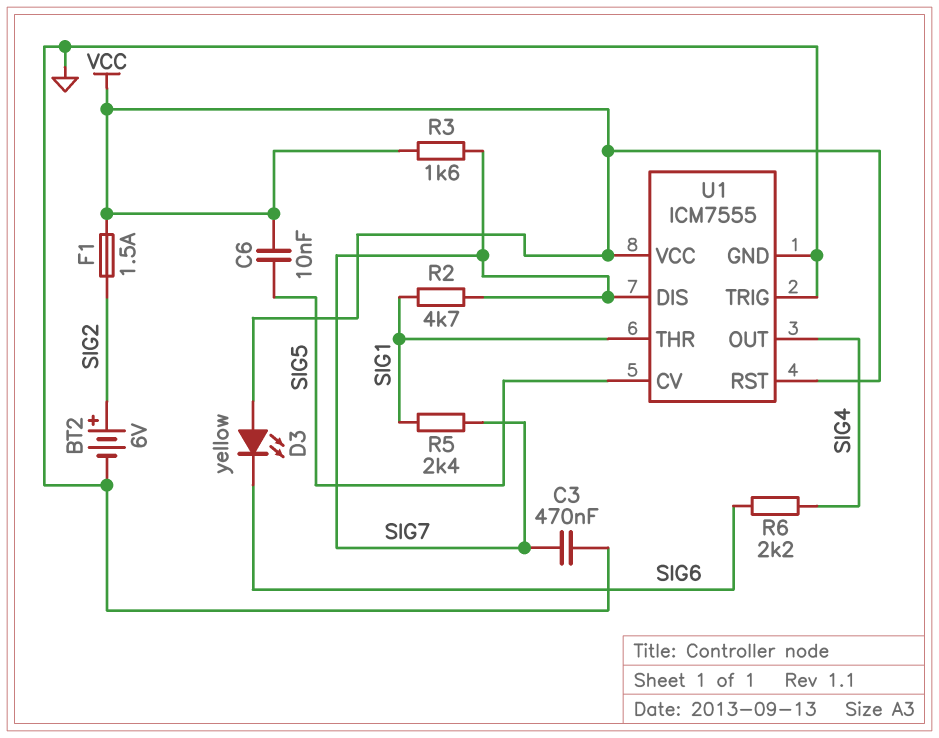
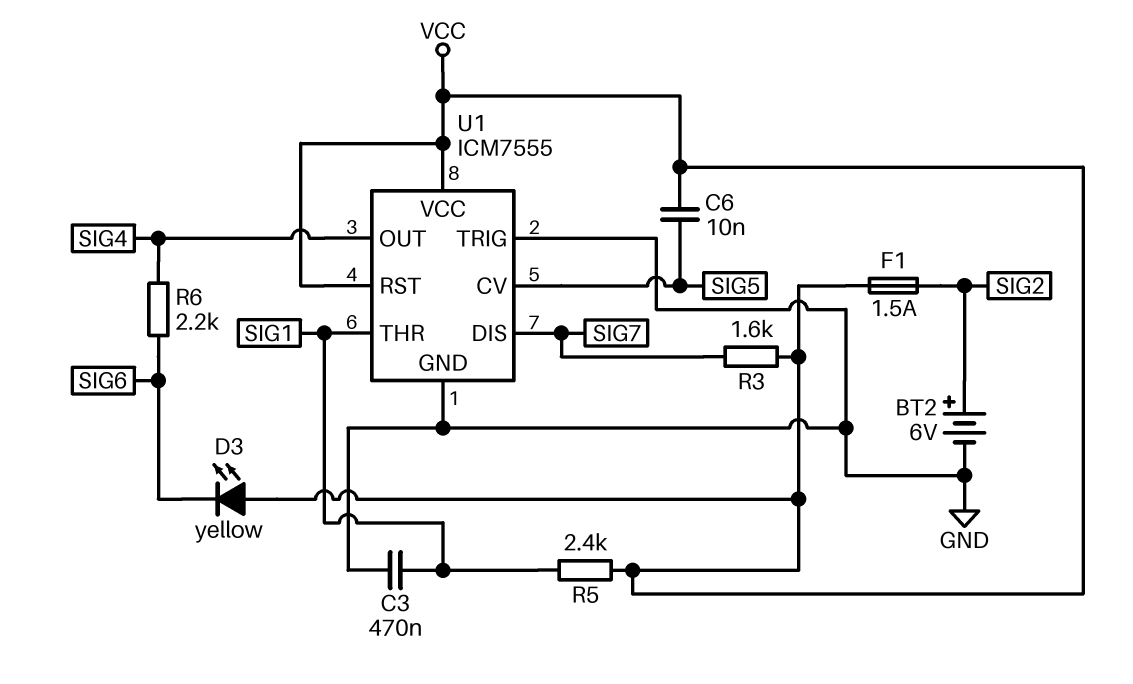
C3: 470nF (GND, SIG7) -> 470nF (GND, SIG1)
R2: 4.7k (SIG1, SIG7) -> none
R5: 2.4k (SIG1, SIG7) -> 2.4k (SIG1, VCC)

